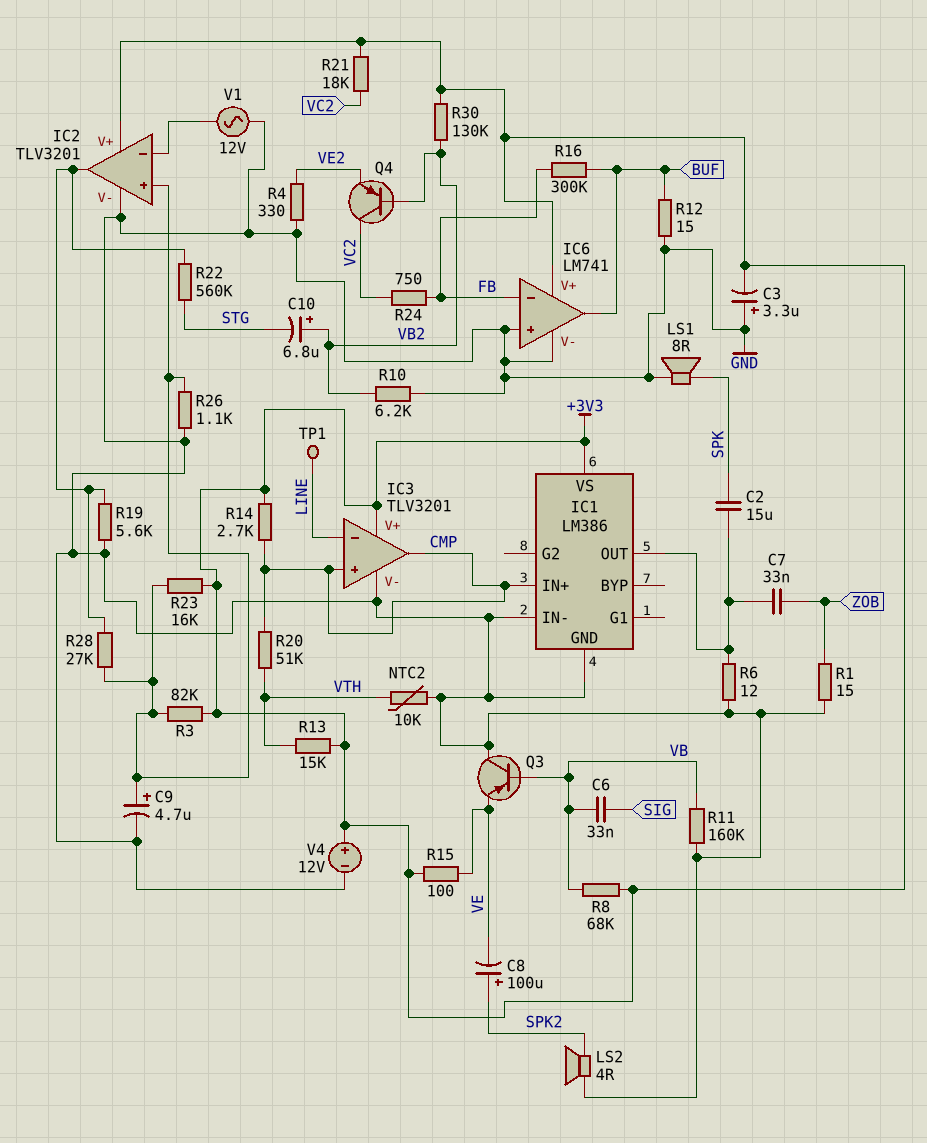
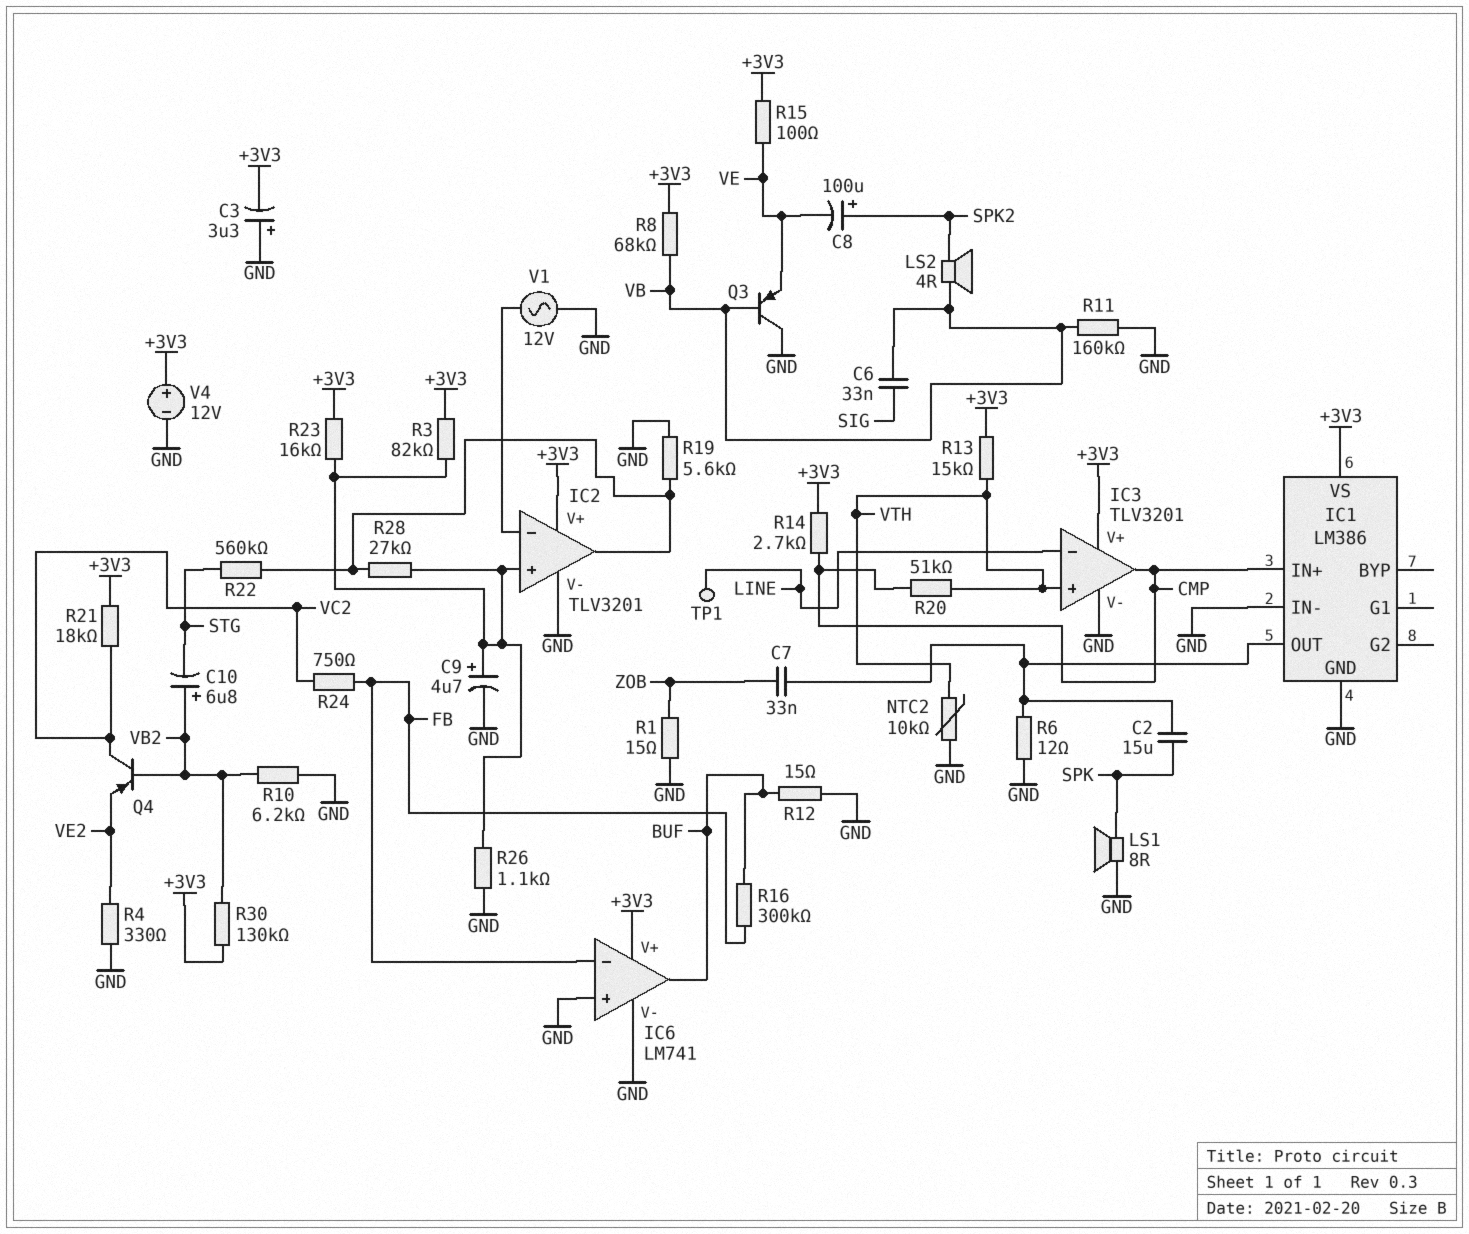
IC3 pin in+: CMP -> VTH
LS2: speaker 4R (GND, SPK2) -> speaker 4R (SPK2, VB)

